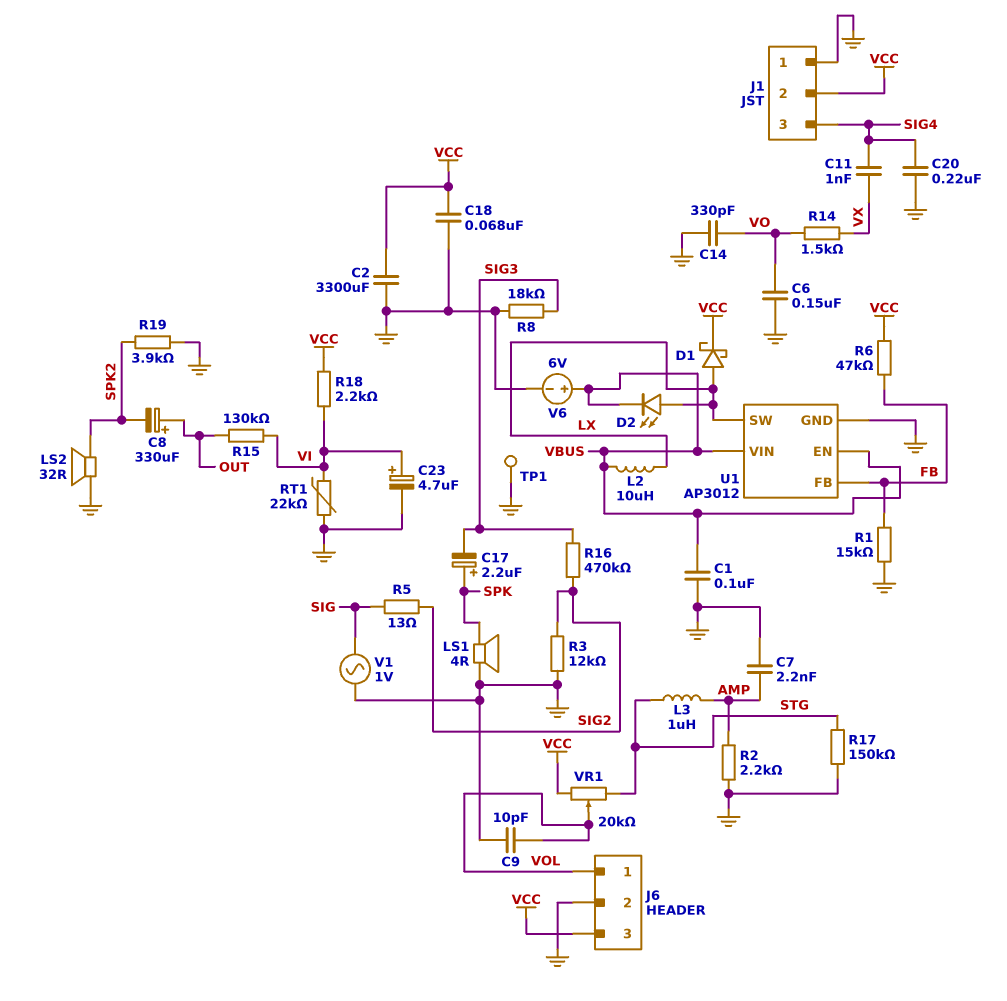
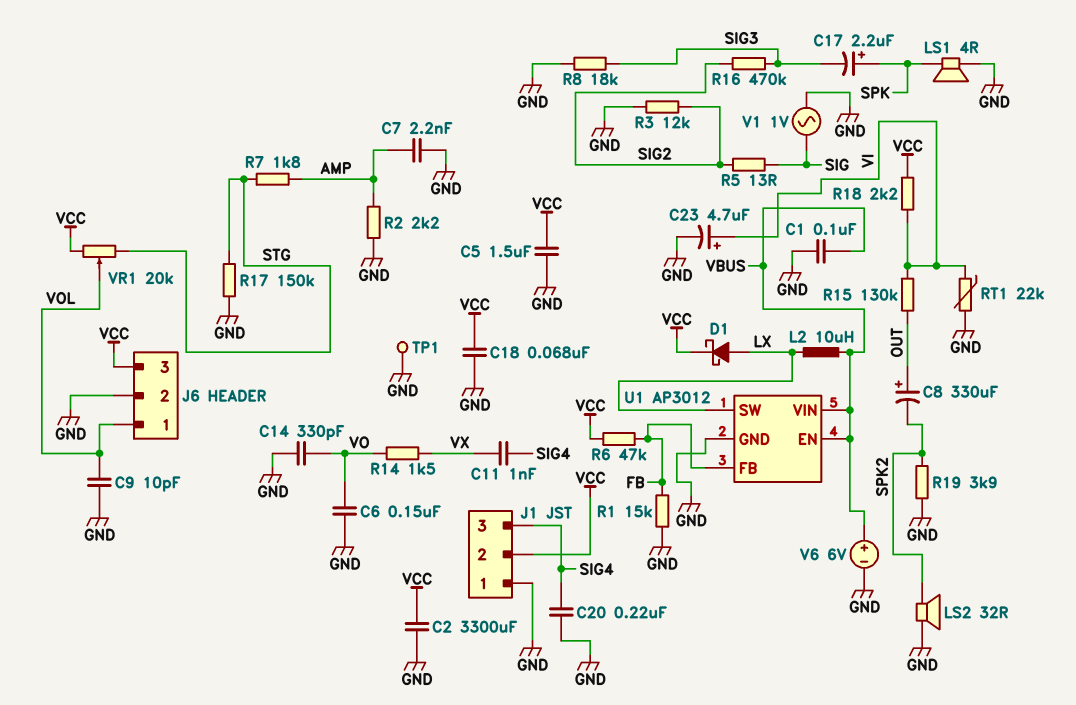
C5: none -> 1.5uF (GND, VCC)
D2: LED (A LX, K VBUS) -> none
L3: 1uH (AMP, STG) -> none
R7: none -> 1.8k (AMP, STG)

